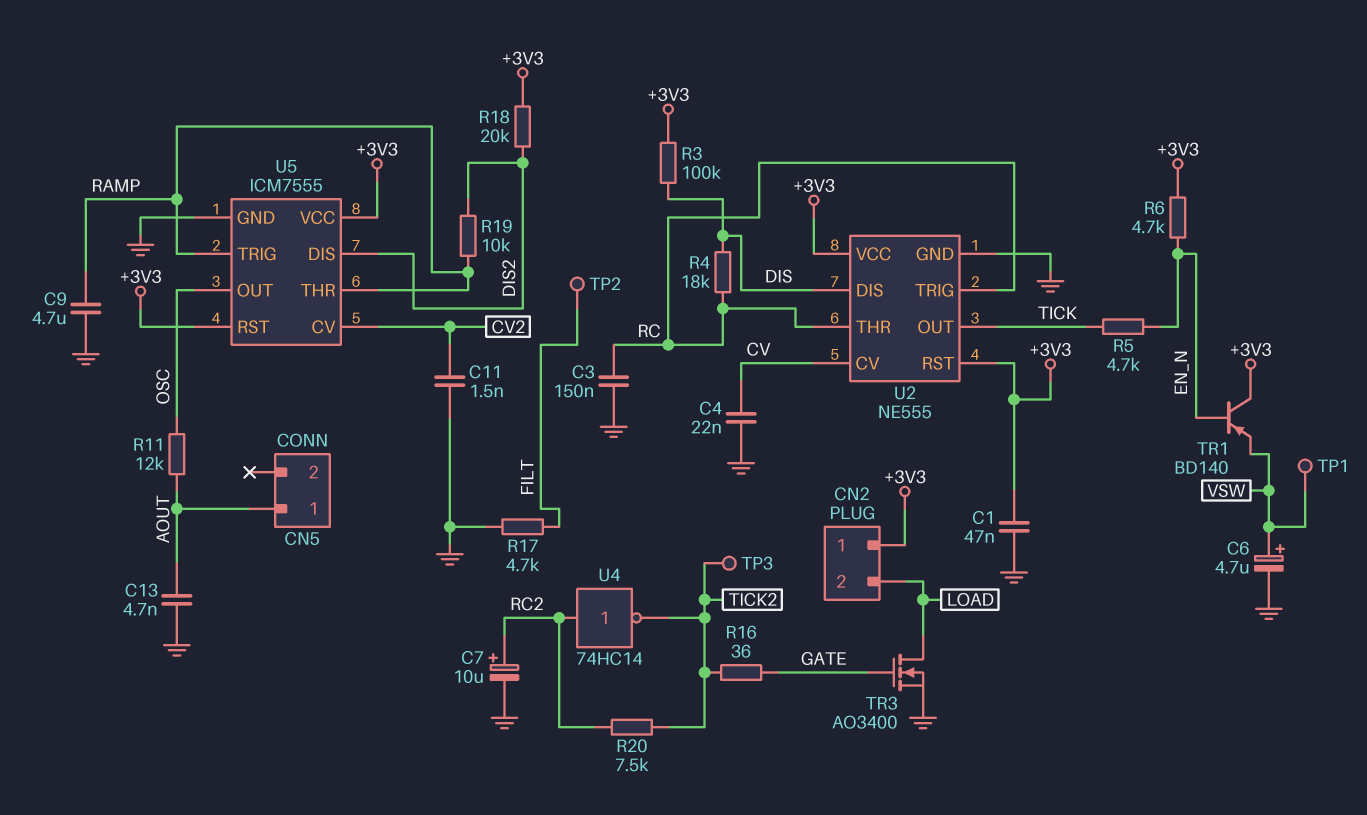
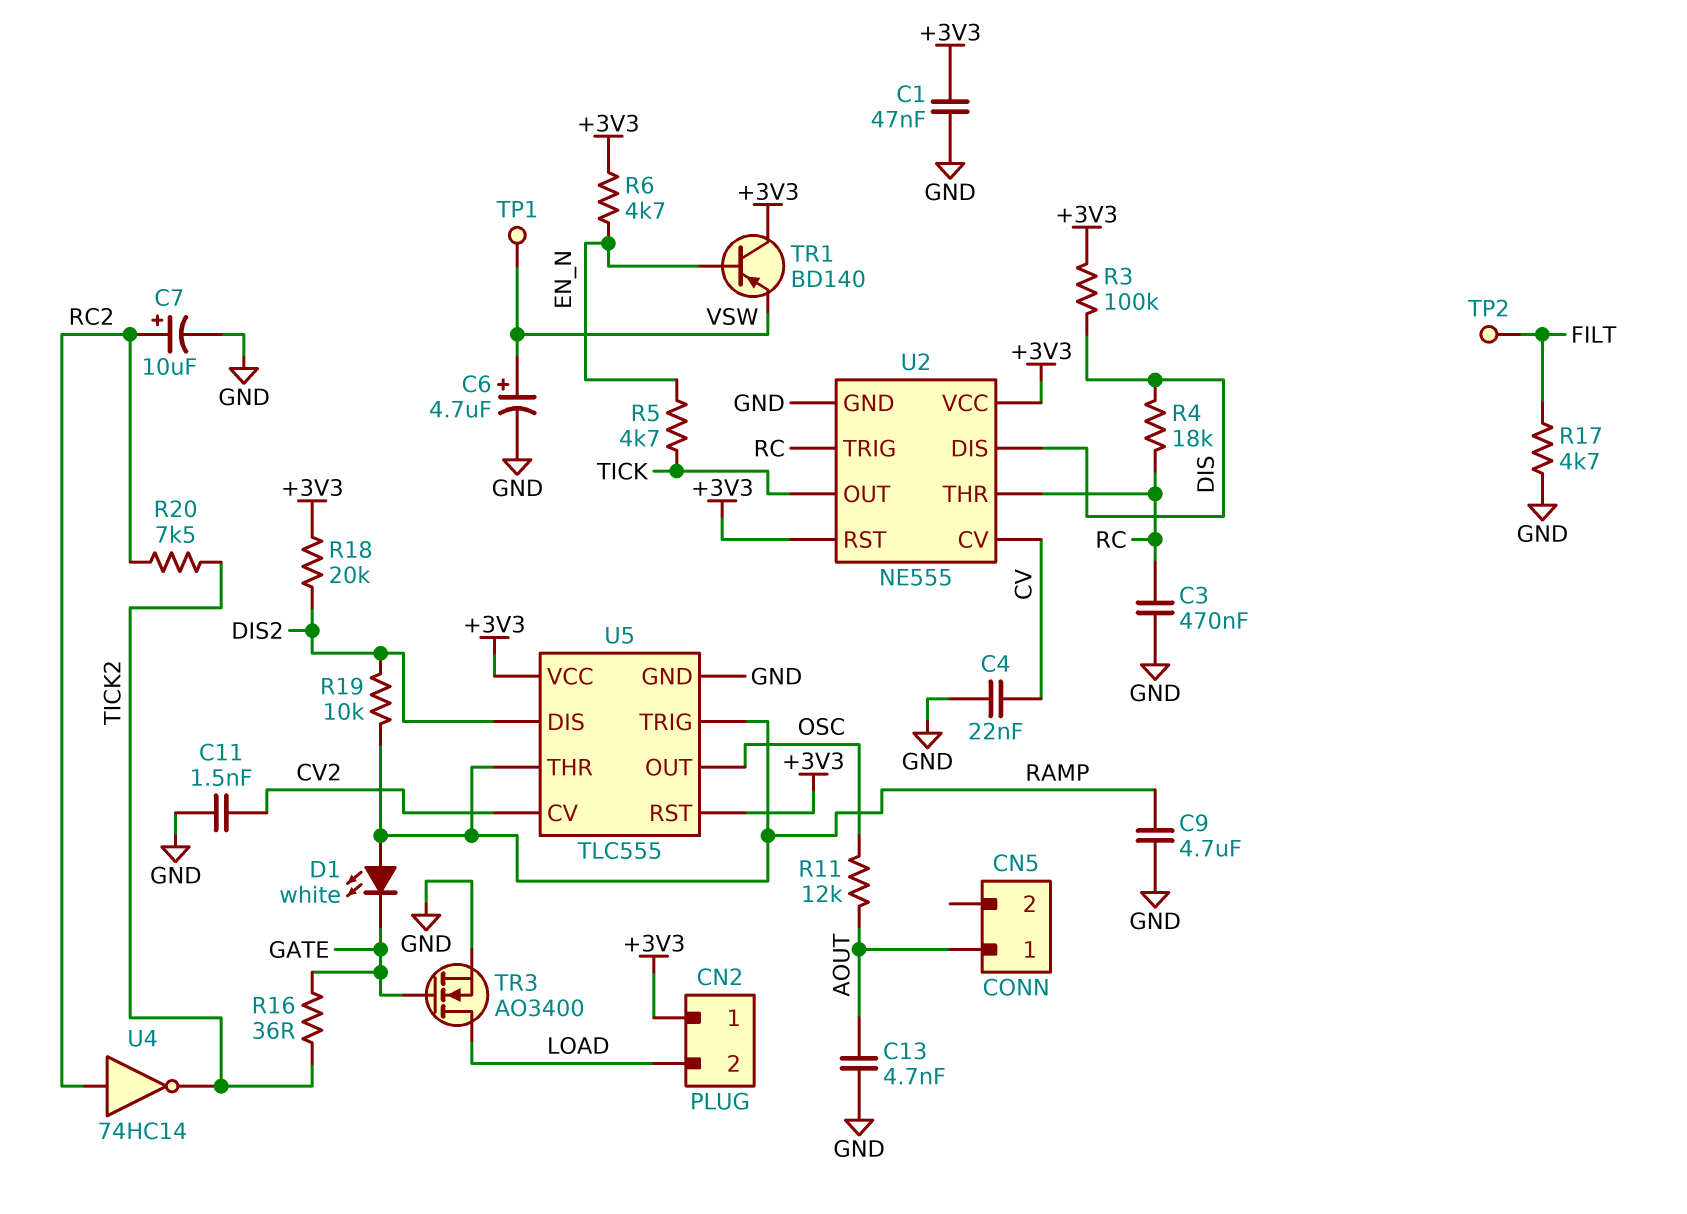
C3: 150nF (GND, RC) -> 470nF (GND, RC)
D1: none -> LED white (A RAMP, K GATE)
TP3: test point (TICK2) -> none
U5: ICM7555 -> TLC555

